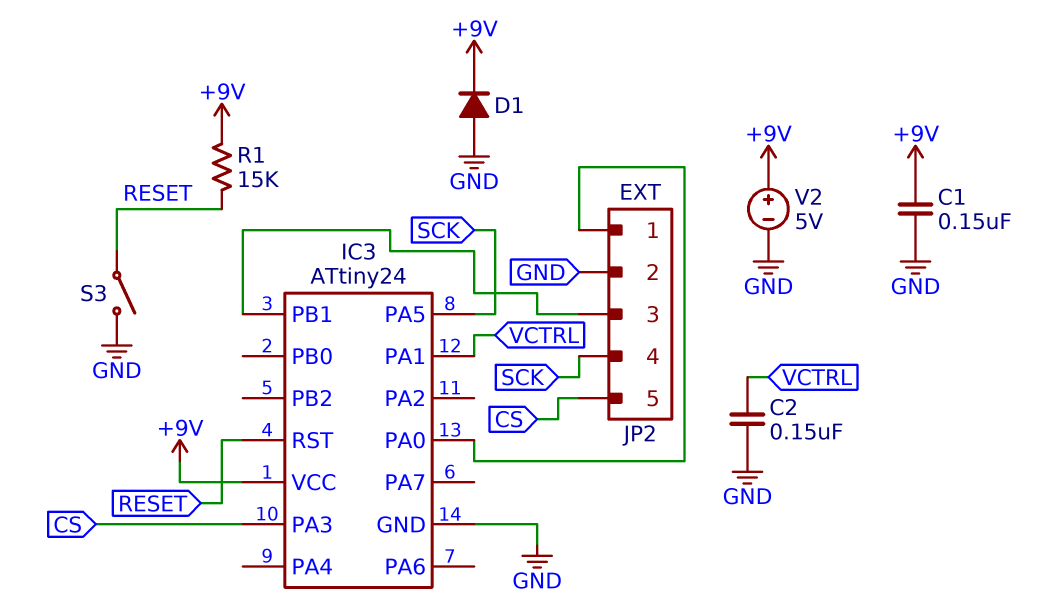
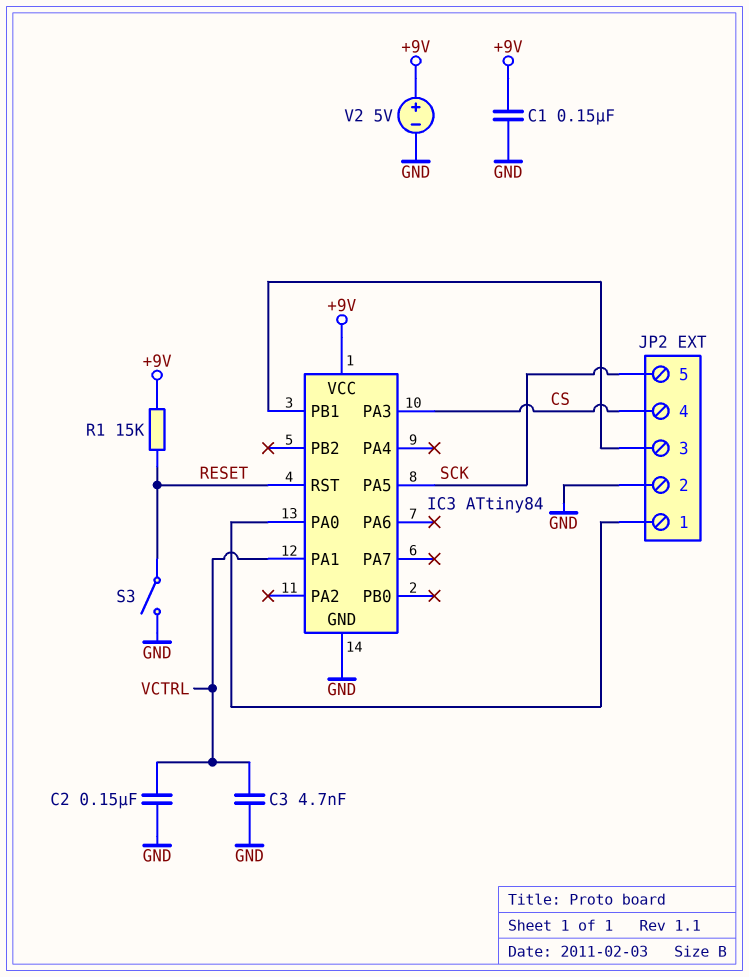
C3: none -> 4.7nF (GND, VCTRL)
D1: diode (A GND, K +9V) -> none
IC3: ATtiny24 -> ATtiny84
JP2 pin 4: SCK -> CS
JP2 pin 5: CS -> SCK

